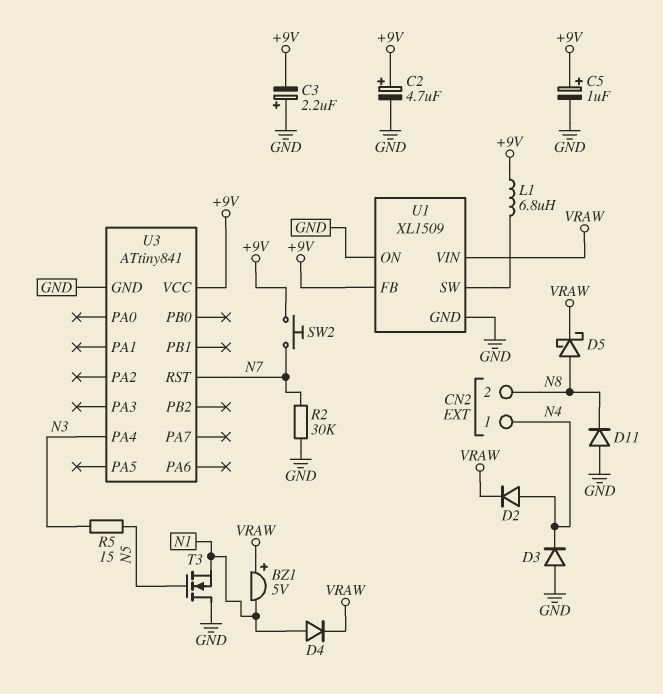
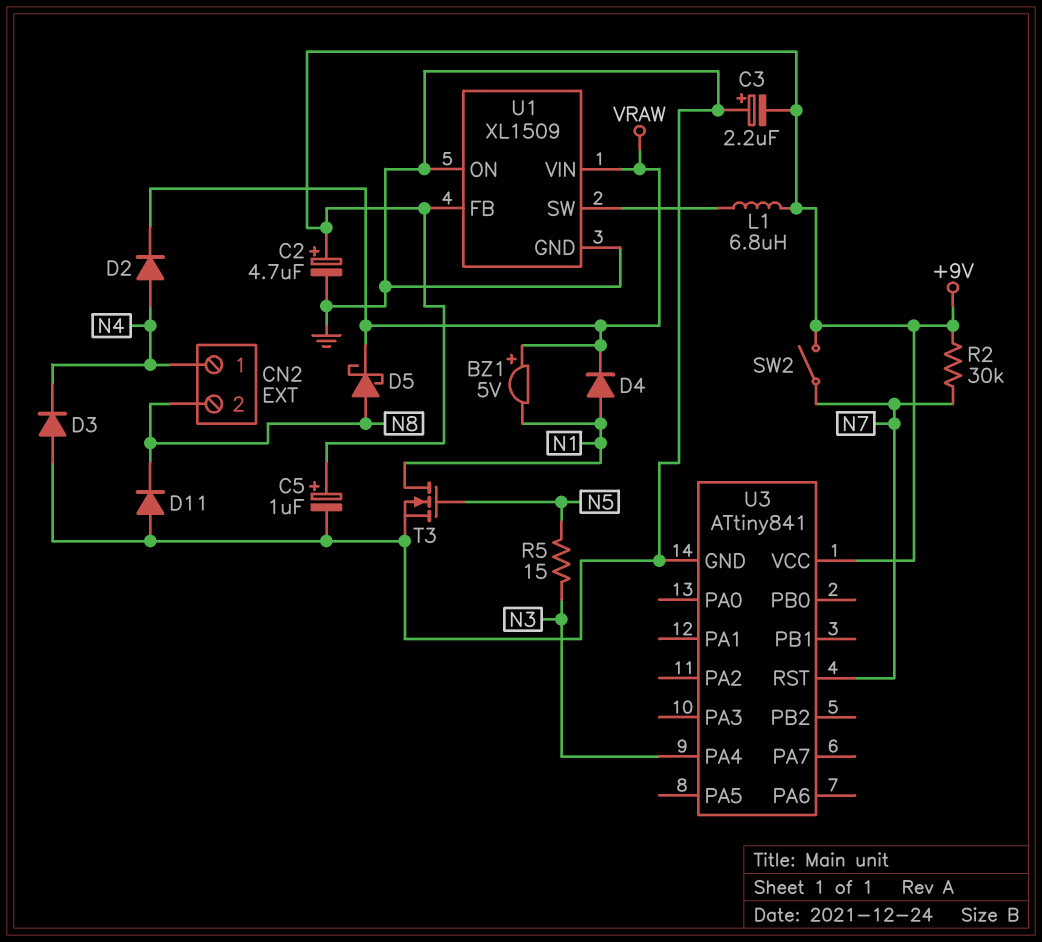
R2: 30k (GND, N7) -> 30k (+9V, N7)
SW2: button (+9V, N7) -> switch (+9V, N7)
T3: NMOS (G N5, D GND, S N1) -> NMOS (G N5, D N1, S GND)

